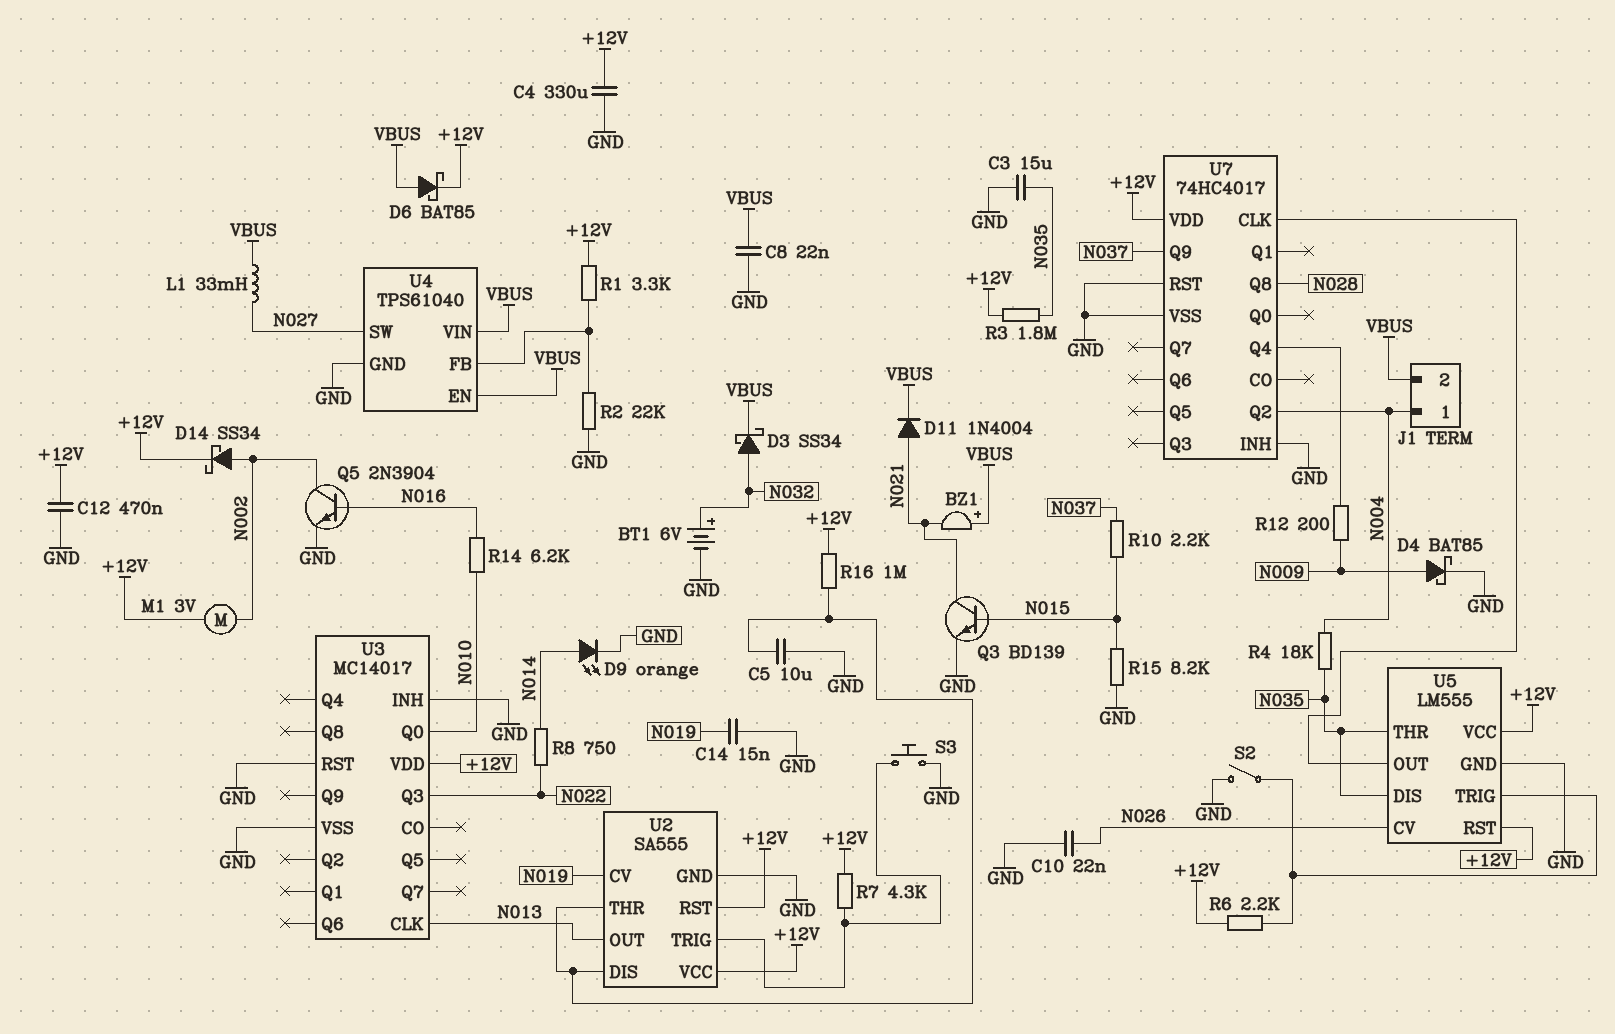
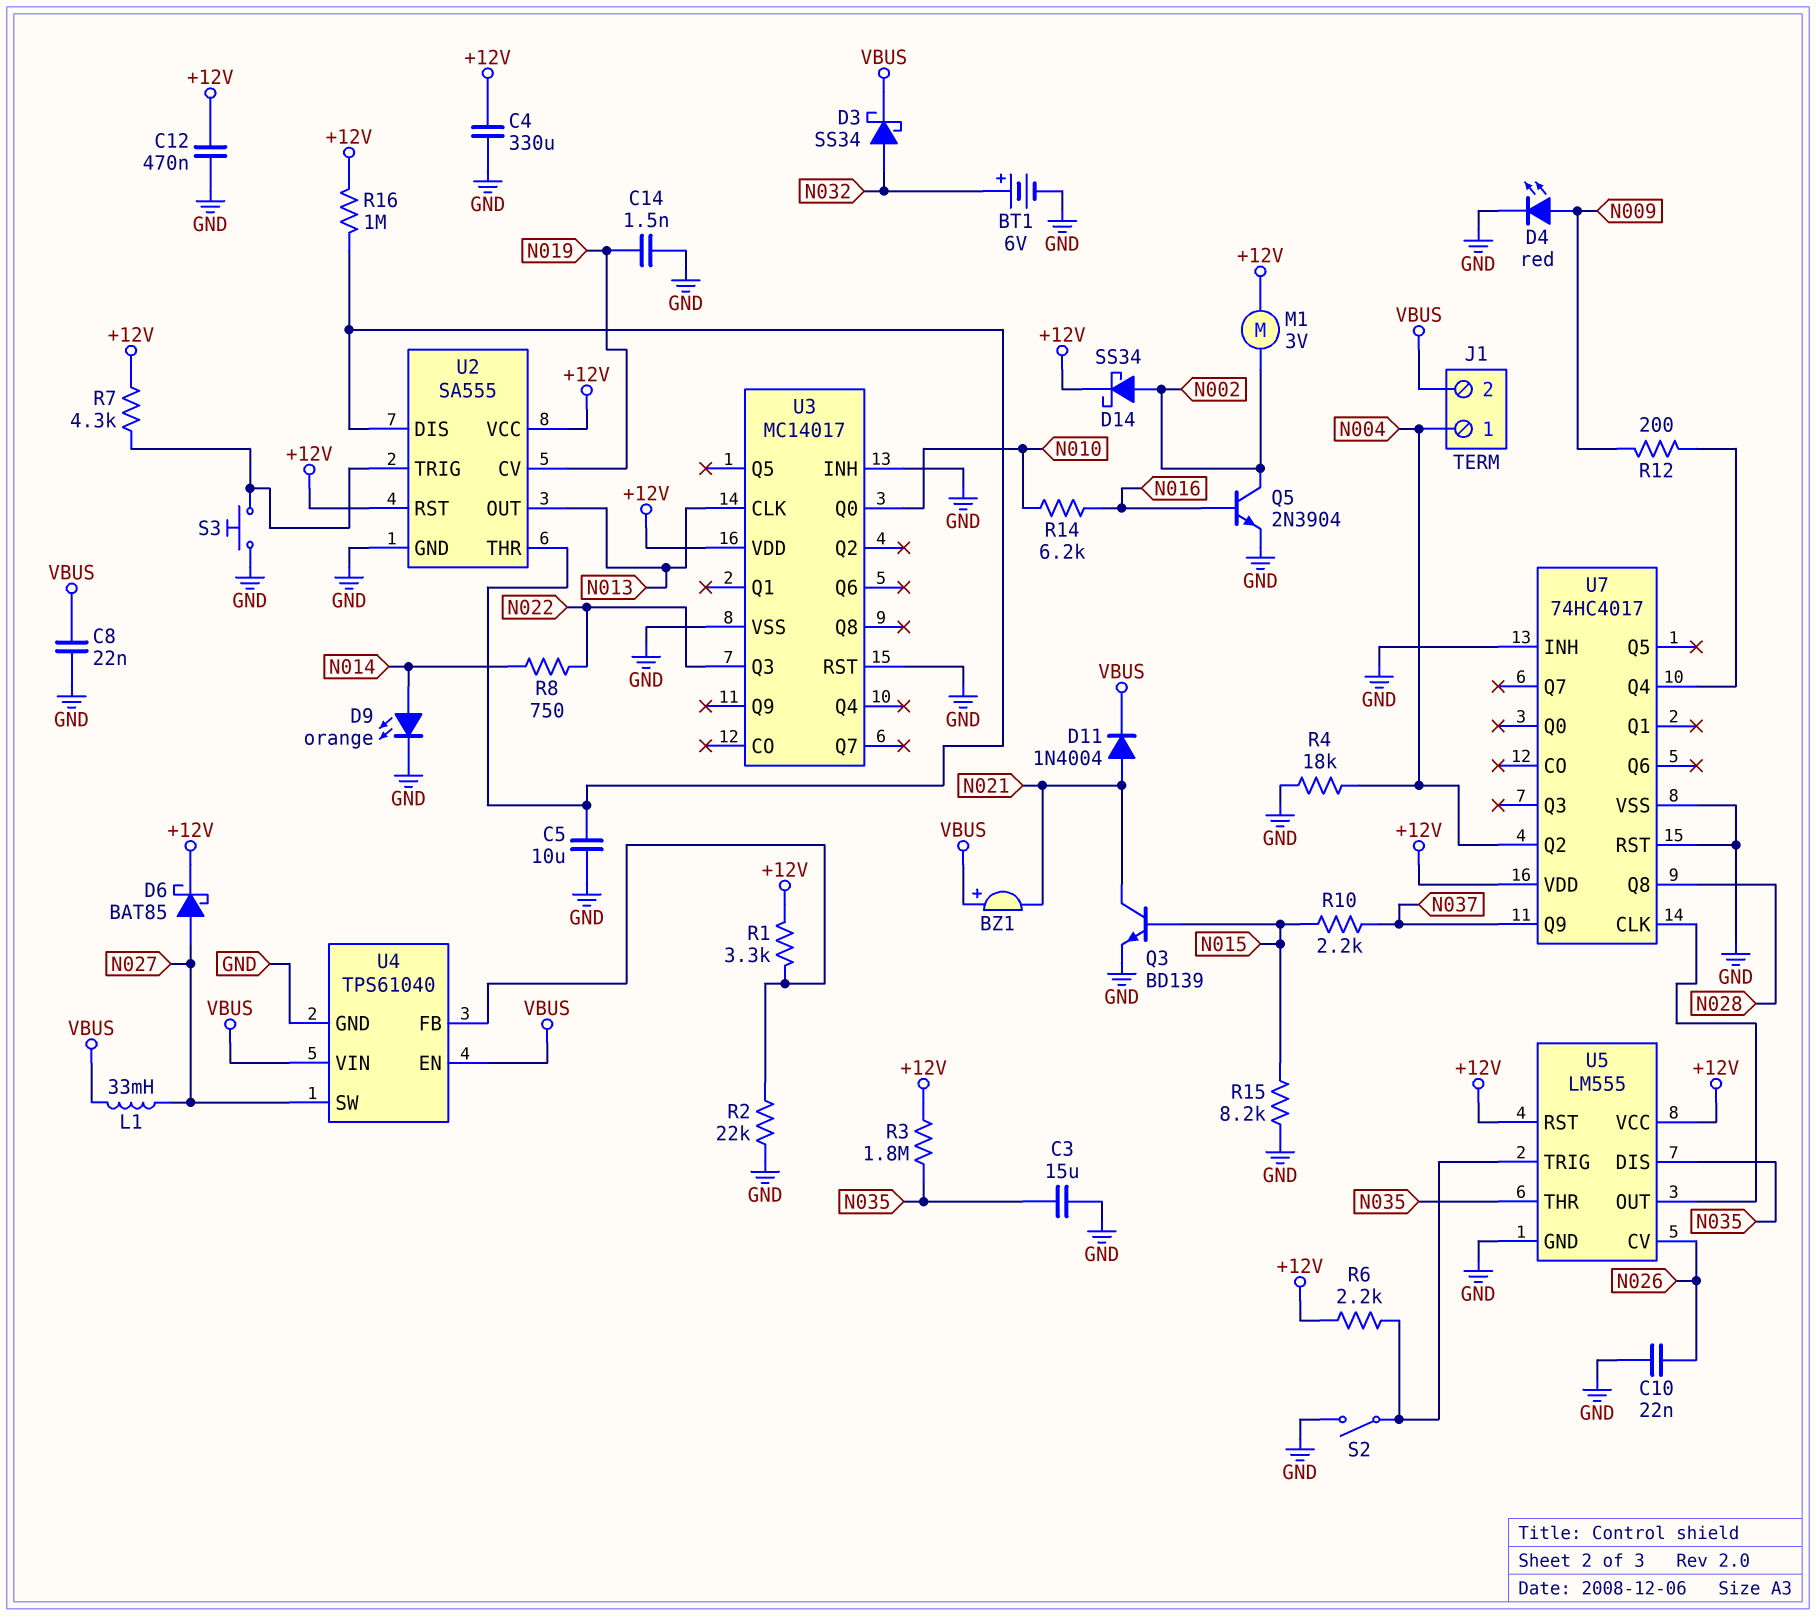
C14: 15nF (GND, N019) -> 1.5nF (GND, N019)
D4: schottky BAT85 (A N009, K GND) -> LED red (A N009, K GND)
D6: schottky BAT85 (A VBUS, K +12V) -> schottky BAT85 (A N027, K +12V)
R4: 18k (N004, N035) -> 18k (GND, N004)

